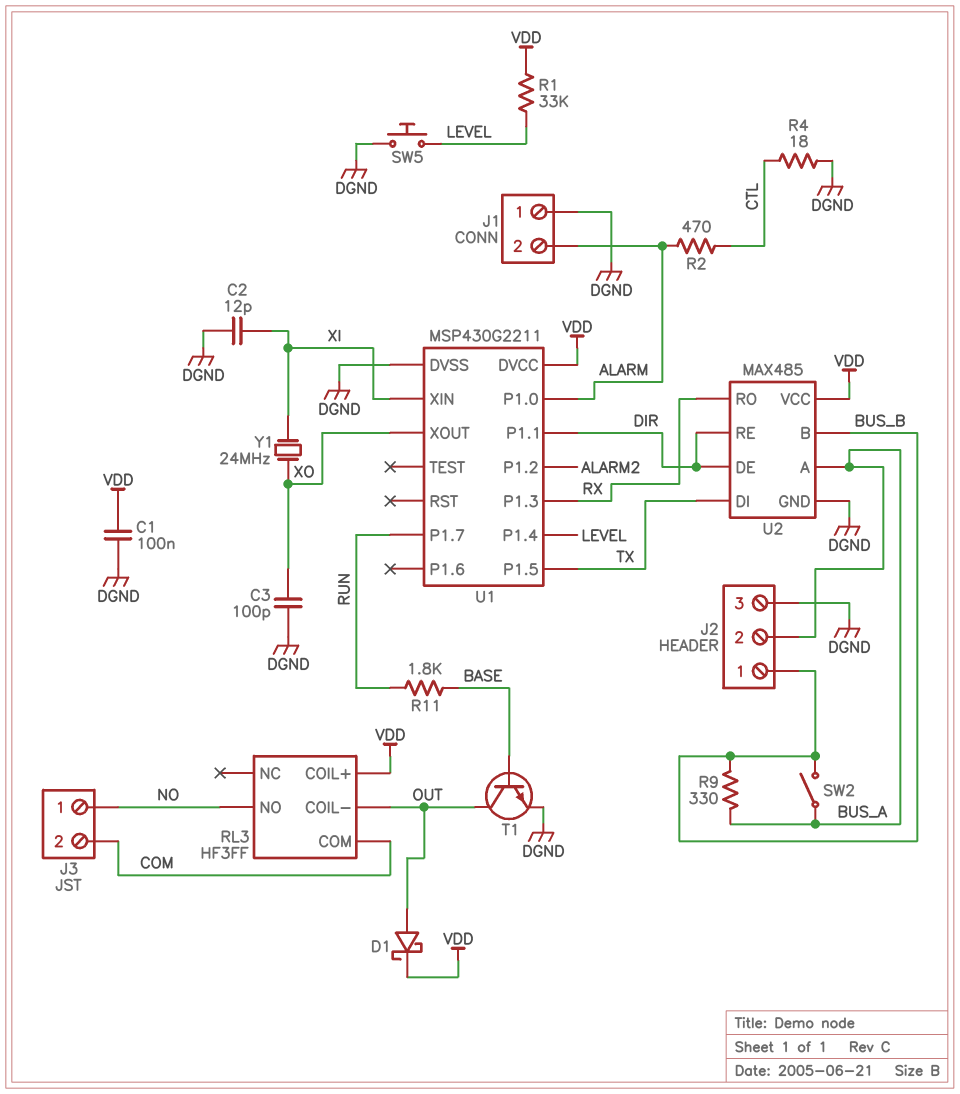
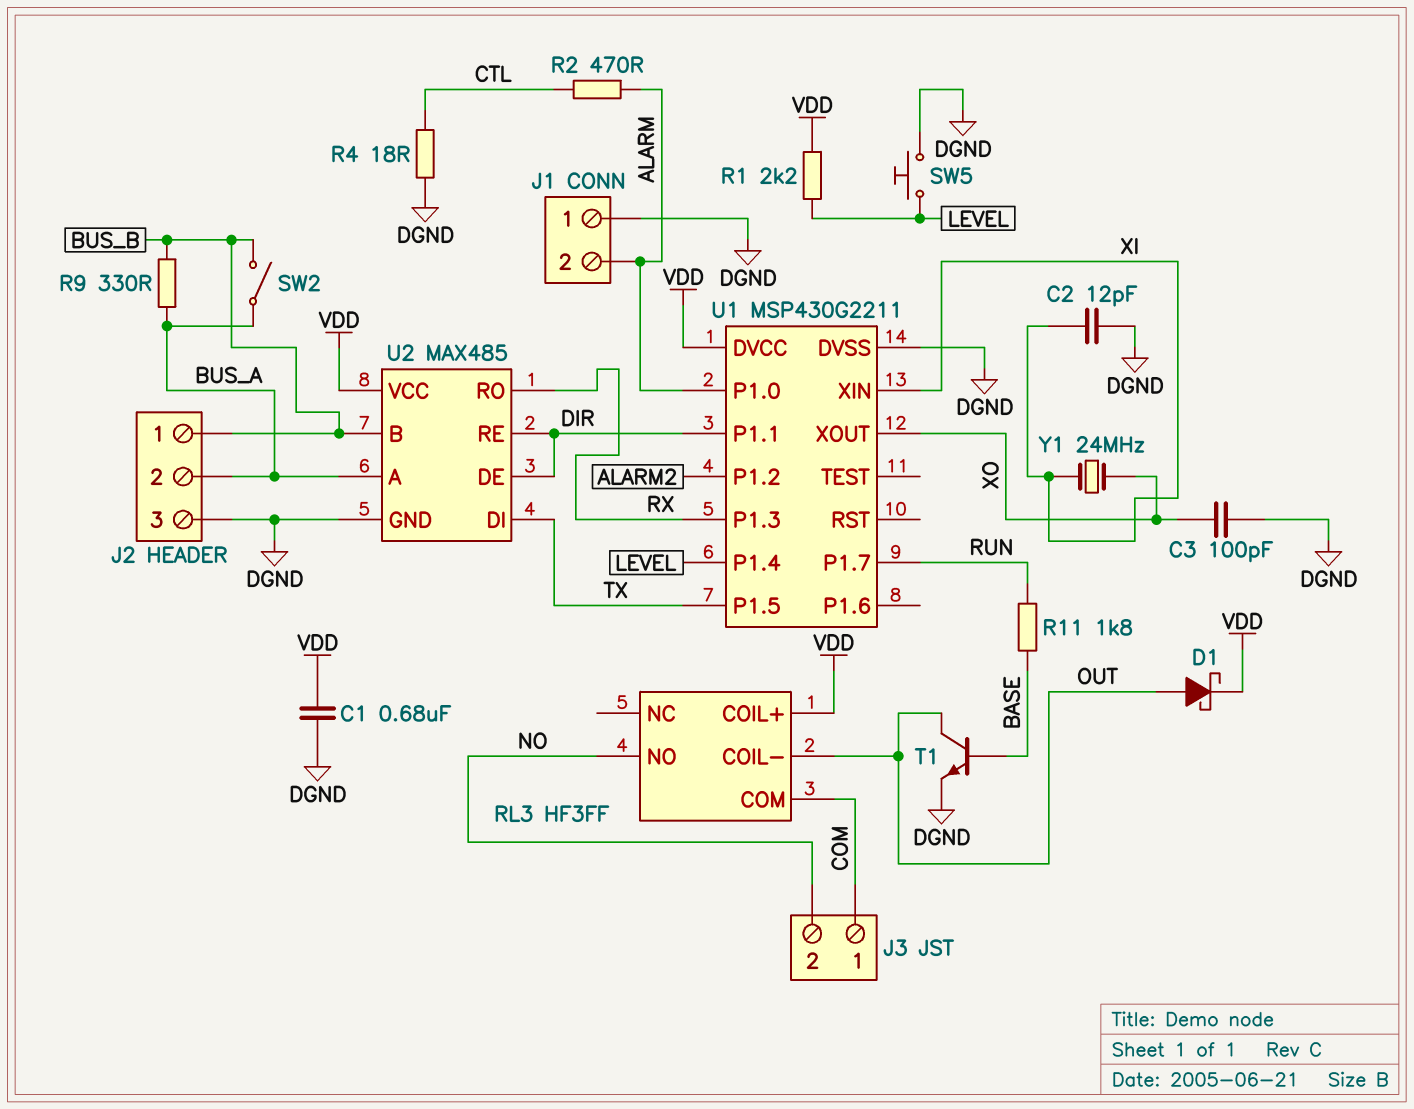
C1: 100nF (DGND, VDD) -> 680nF (DGND, VDD)
J3 pin 1: NO -> COM
J3 pin 2: COM -> NO
R1: 33k (LEVEL, VDD) -> 2.2k (LEVEL, VDD)

